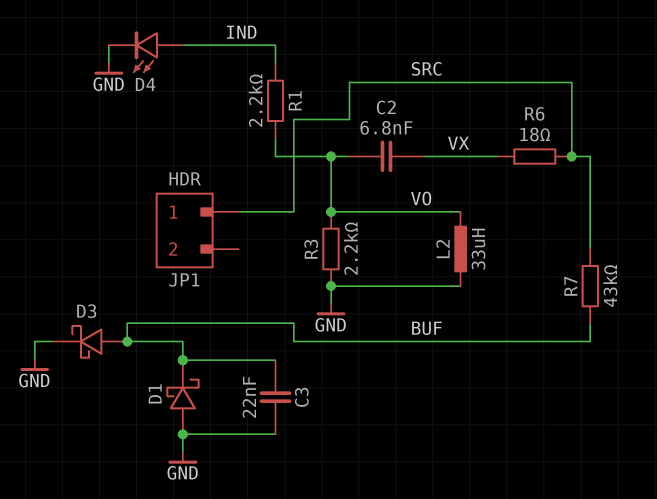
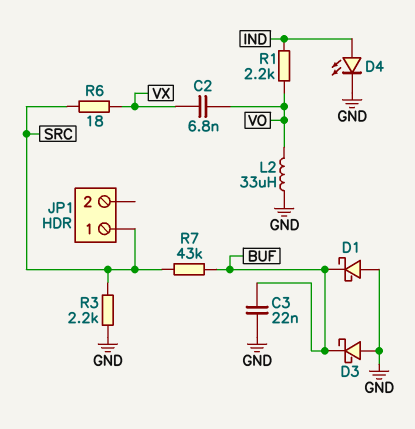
D3: schottky (A BUF, K GND) -> schottky (A GND, K BUF)
R3: 2.2k (GND, VO) -> 2.2k (GND, SRC)

